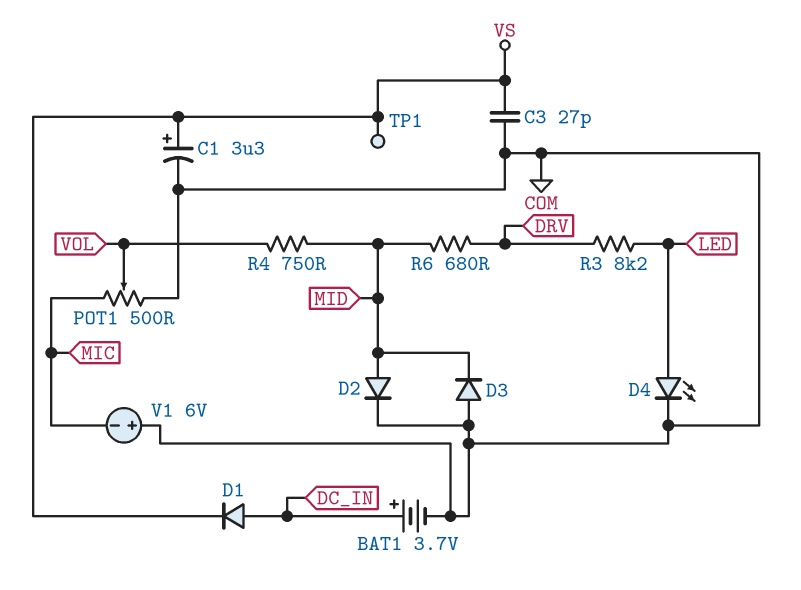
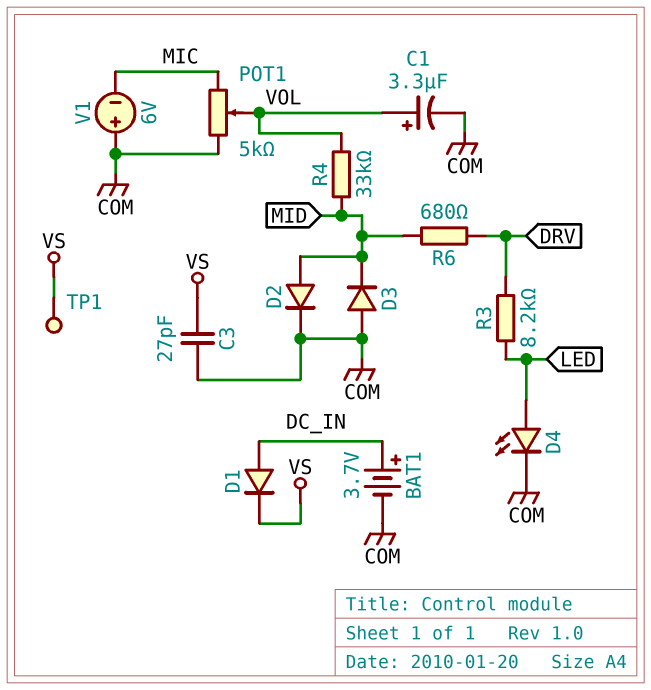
C1: 3.3uF (plus VS, minus COM) -> 3.3uF (plus VOL, minus COM)
POT1: 500 (COM, MIC, wiper VOL) -> 5k (COM, MIC, wiper VOL)
R4: 750 (MID, VOL) -> 33k (MID, VOL)

